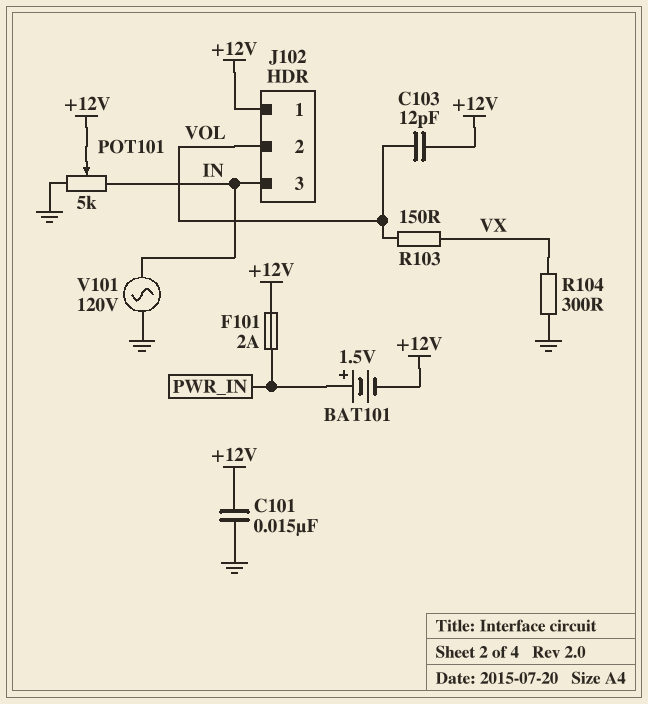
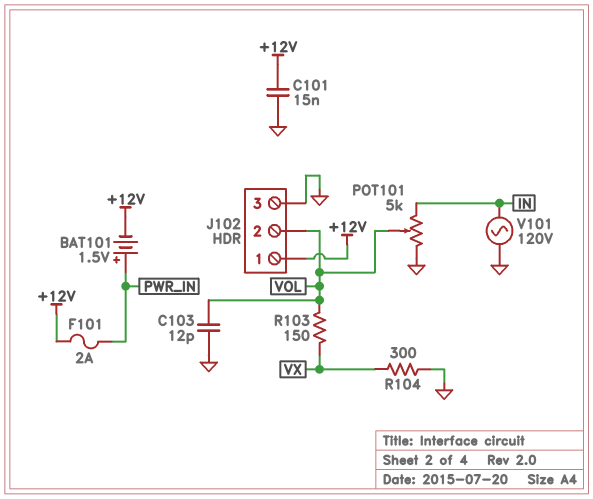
C103: 12pF (+12V, VOL) -> 12pF (GND, VOL)
J102 pin 3: IN -> GND
POT101: 5k (GND, IN, wiper +12V) -> 5k (GND, IN, wiper VOL)

